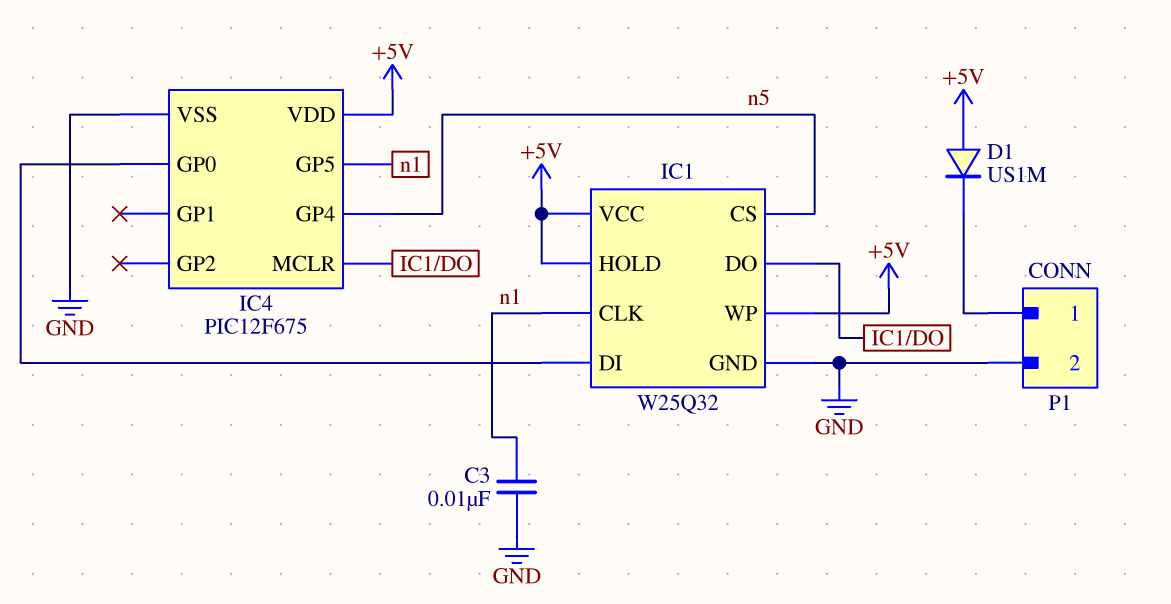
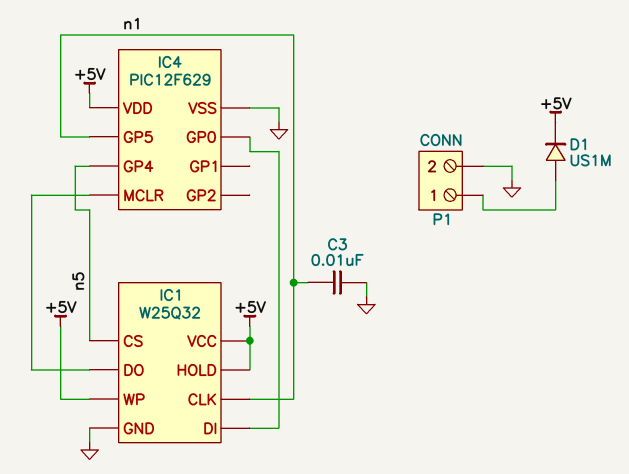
D1: diode US1M (A +5V, K P1/1) -> diode US1M (A P1/1, K +5V)
IC4: PIC12F675 -> PIC12F629

